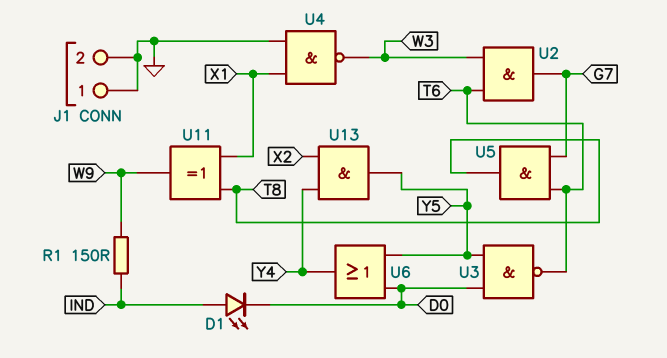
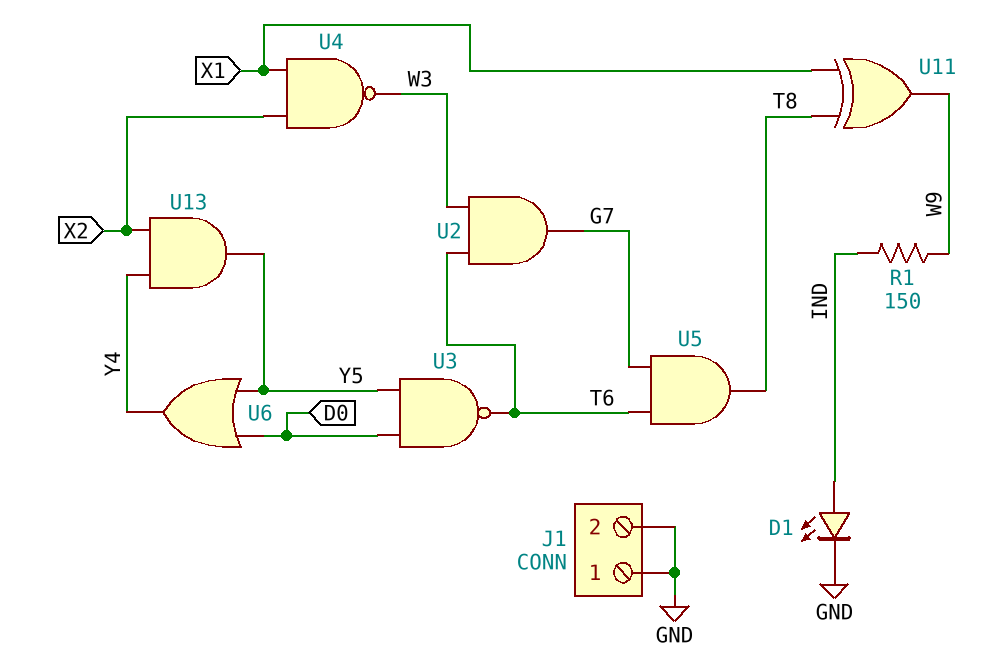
D1: LED (A IND, K D0) -> LED (A IND, K GND)
U4: NAND (in GND, in X1, out W3) -> NAND (in X1, in X2, out W3)

